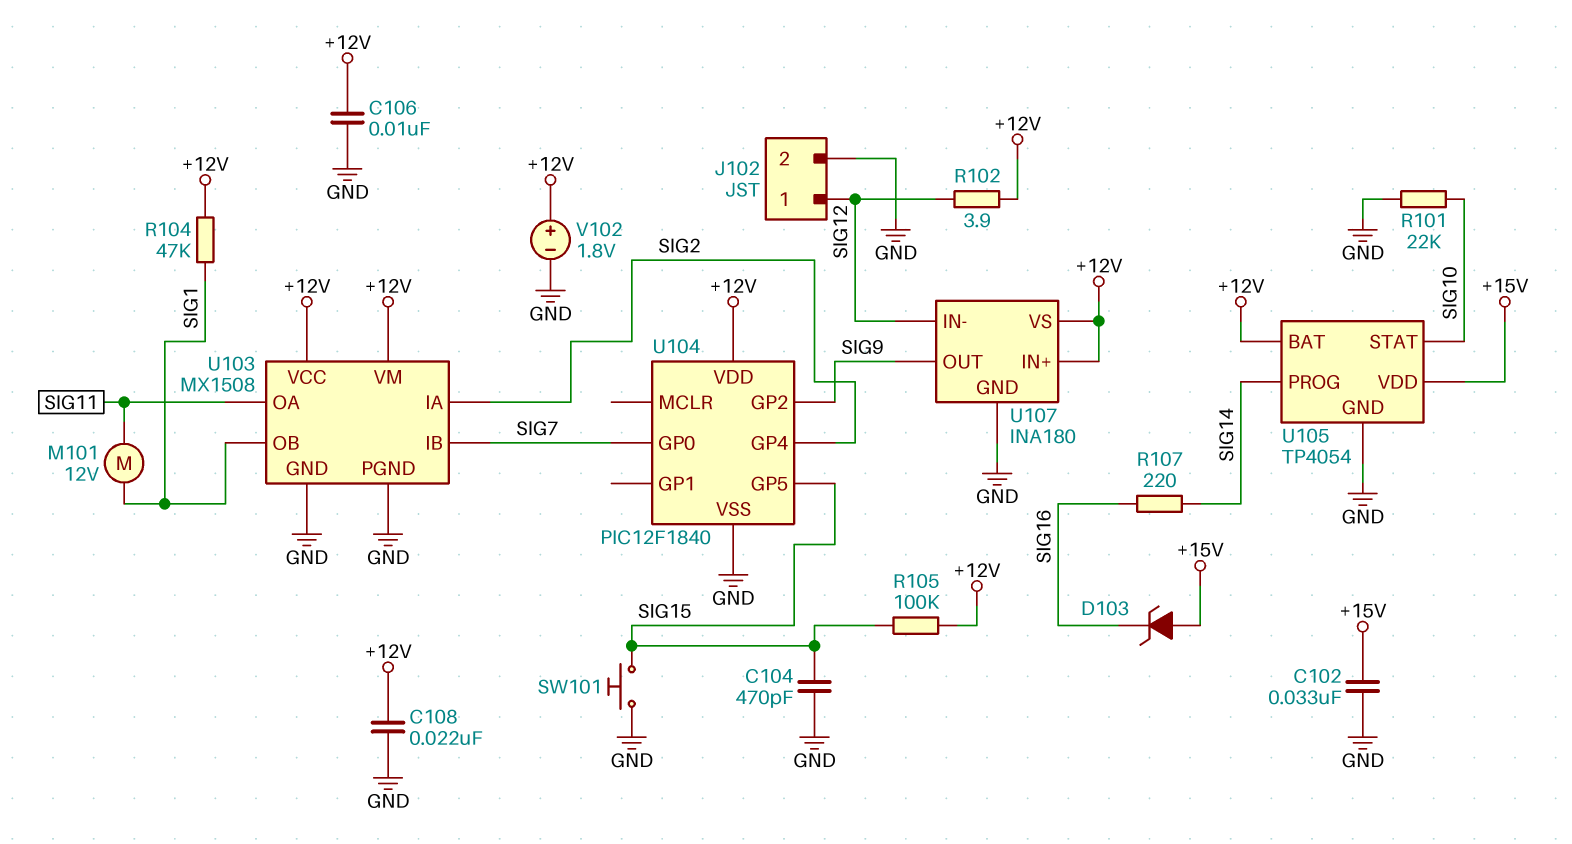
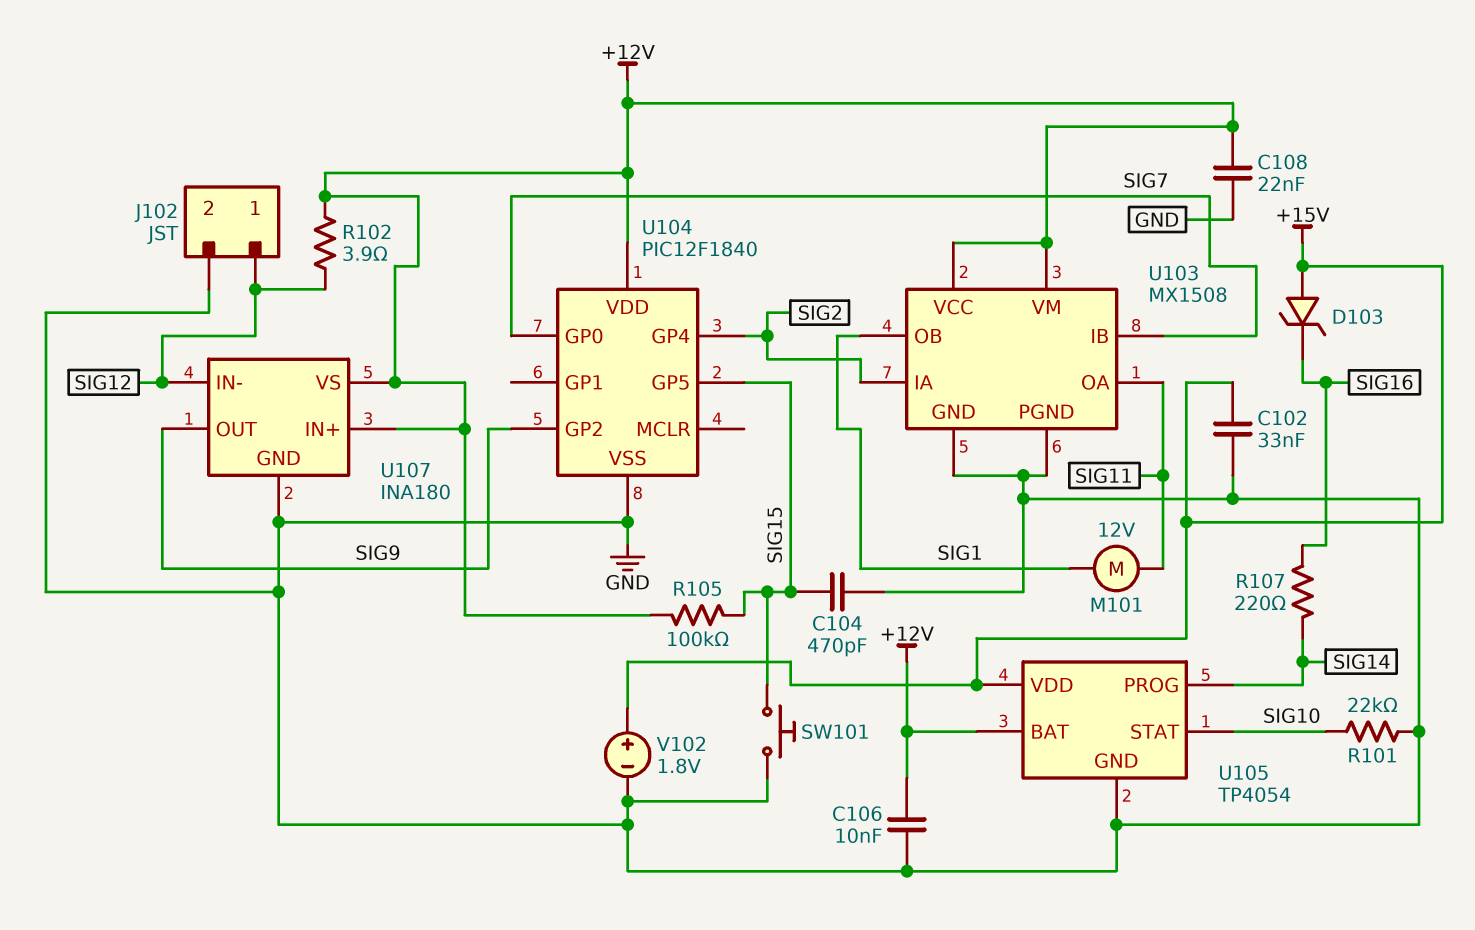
R104: 47k (+12V, SIG1) -> none
V102: 1.8V (plus +12V, minus GND) -> 1.8V (plus +15V, minus GND)

